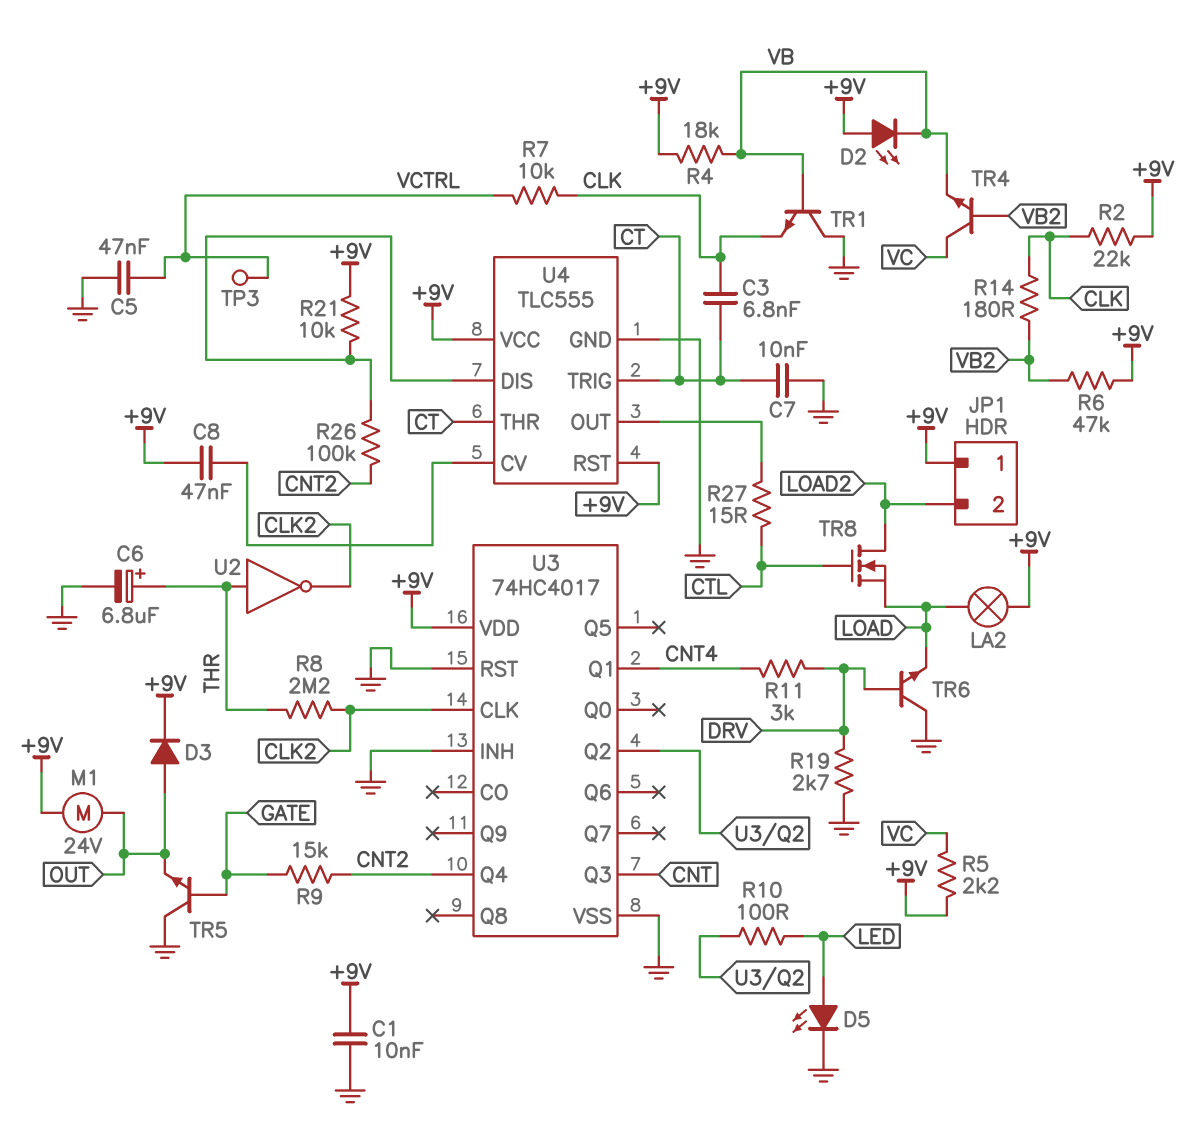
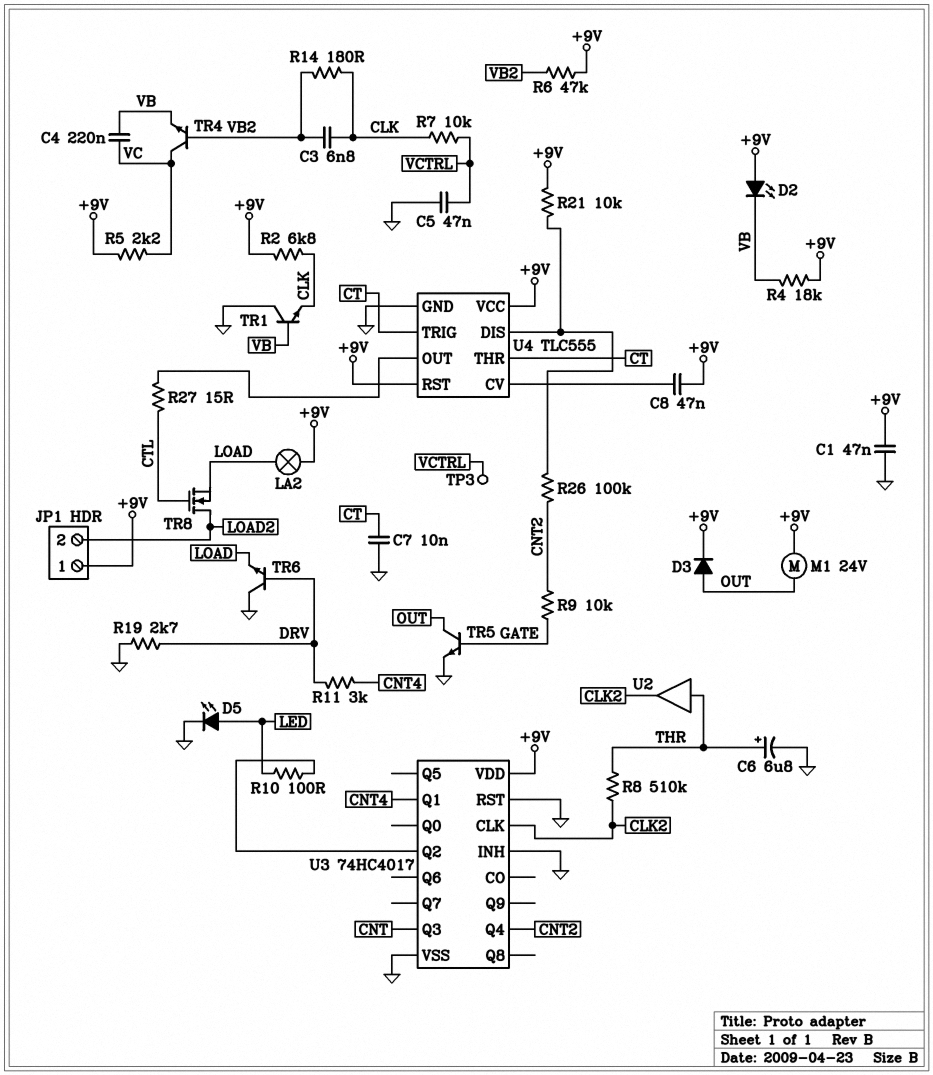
C1: 10nF (+9V, GND) -> 47nF (+9V, GND)
C3: 6.8nF (CLK, CT) -> 6.8nF (CLK, VB2)
C4: none -> 220nF (VB, VC)
R2: 22k (+9V, CLK) -> 6.8k (+9V, CLK)
R8: 2.2M (CLK2, THR) -> 510k (CLK2, THR)
R9: 15k (CNT2, GATE) -> 10k (CNT2, GATE)
TR5: NPN (B GATE, C GND, E OUT) -> NPN (B GATE, C OUT, E GND)
U2: NOT (in THR, out CLK2) -> buffer (in THR, out CLK2)

